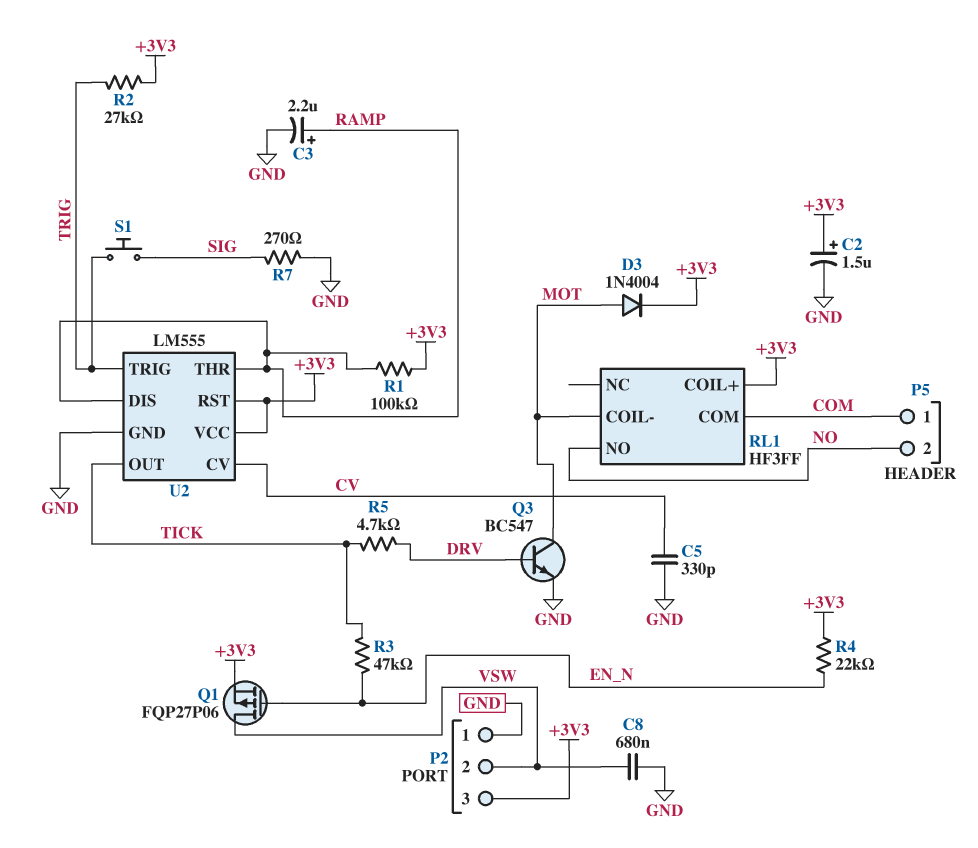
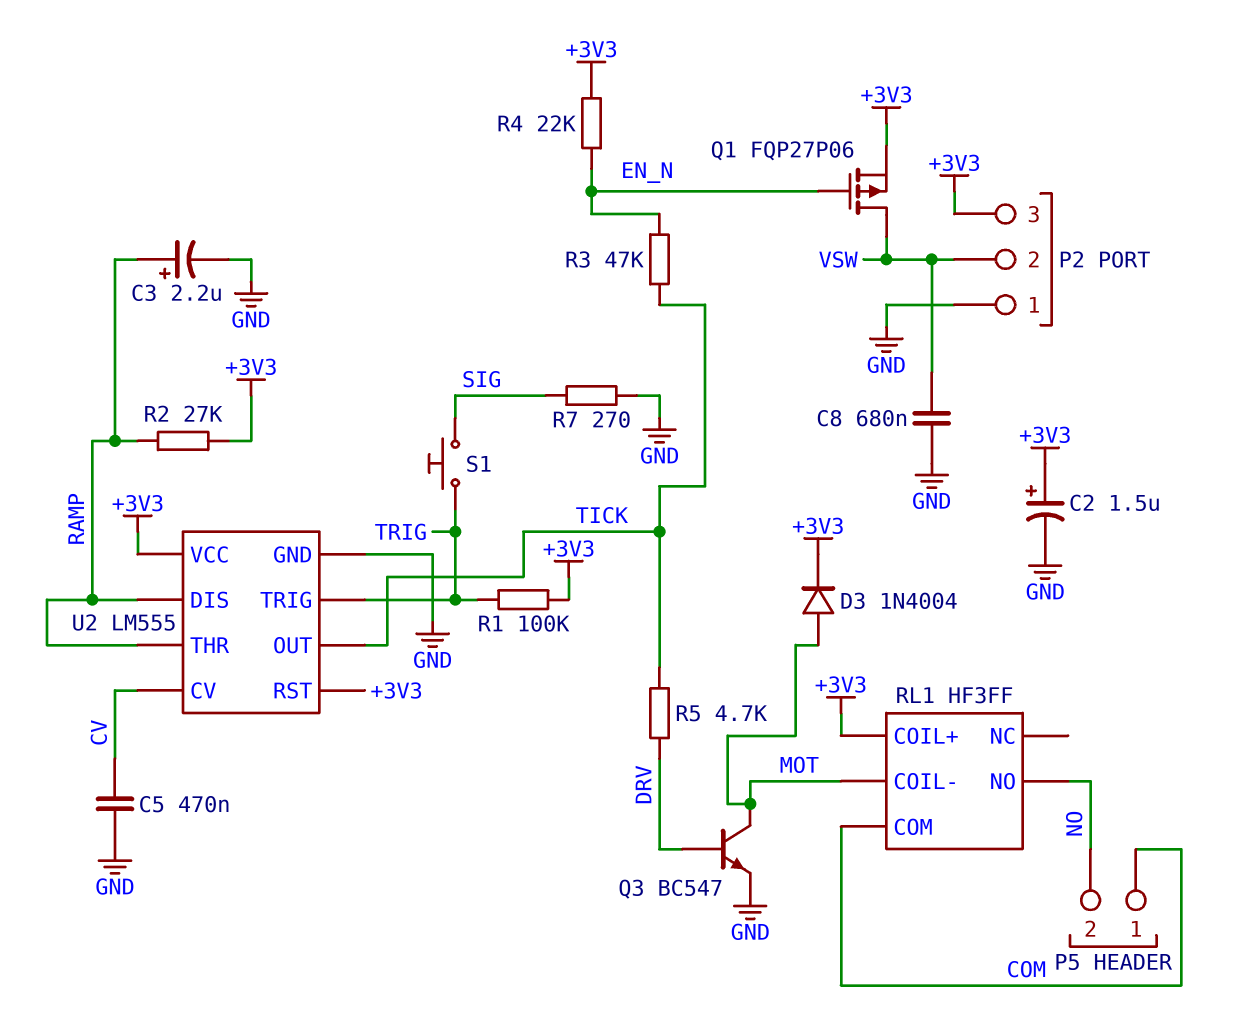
C5: 330pF (CV, GND) -> 470nF (CV, GND)
R1: 100k (+3V3, RAMP) -> 100k (+3V3, TRIG)
R2: 27k (+3V3, TRIG) -> 27k (+3V3, RAMP)

